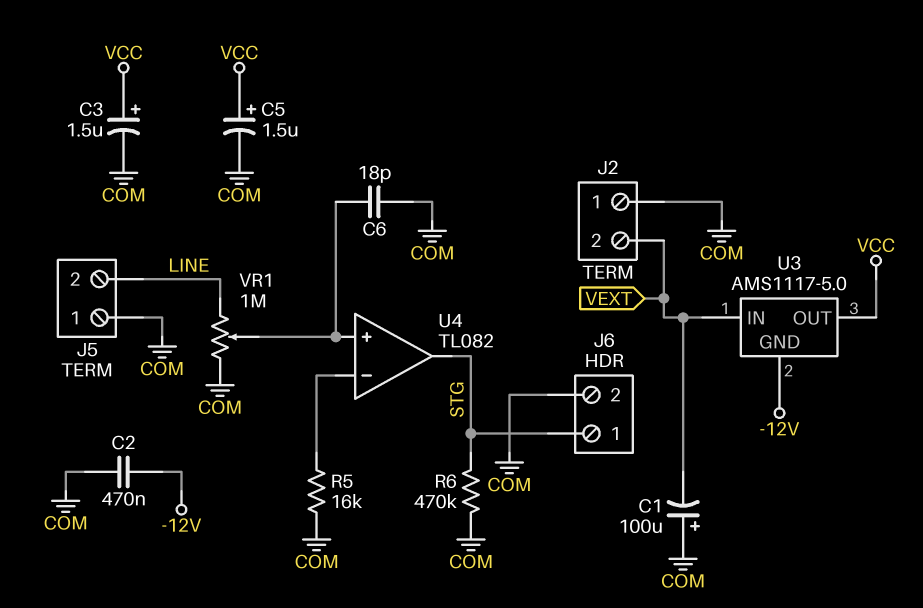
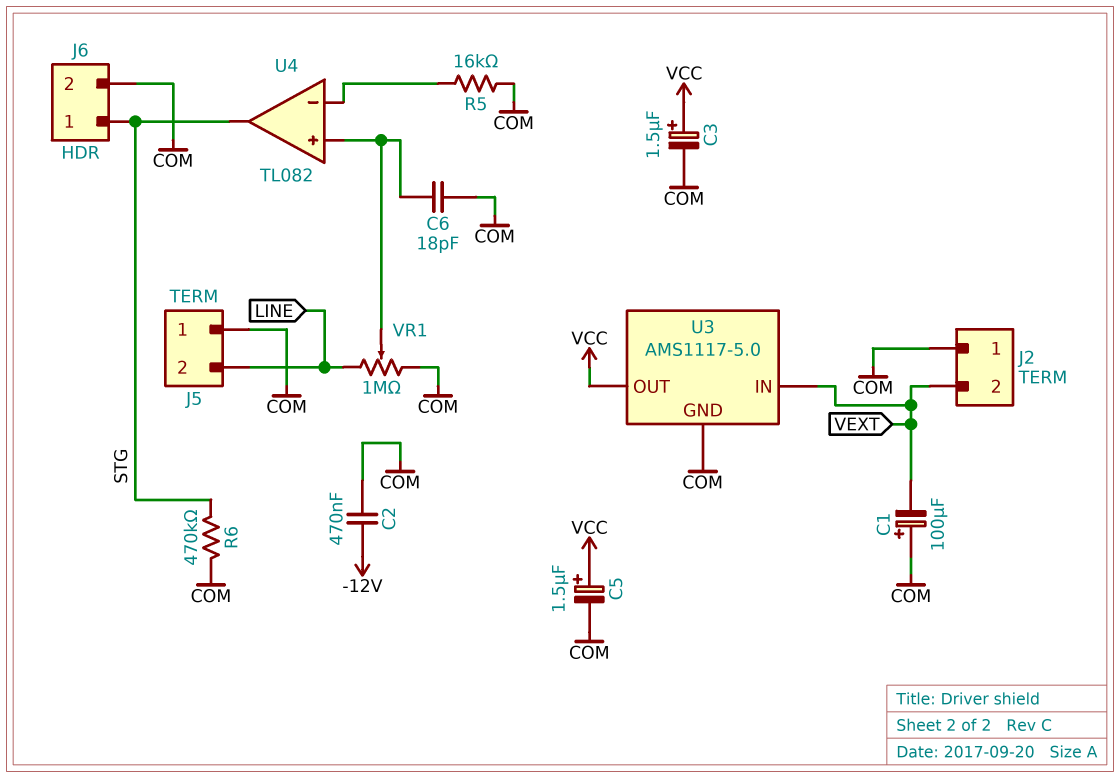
U3 pin GND: -12V -> COM

